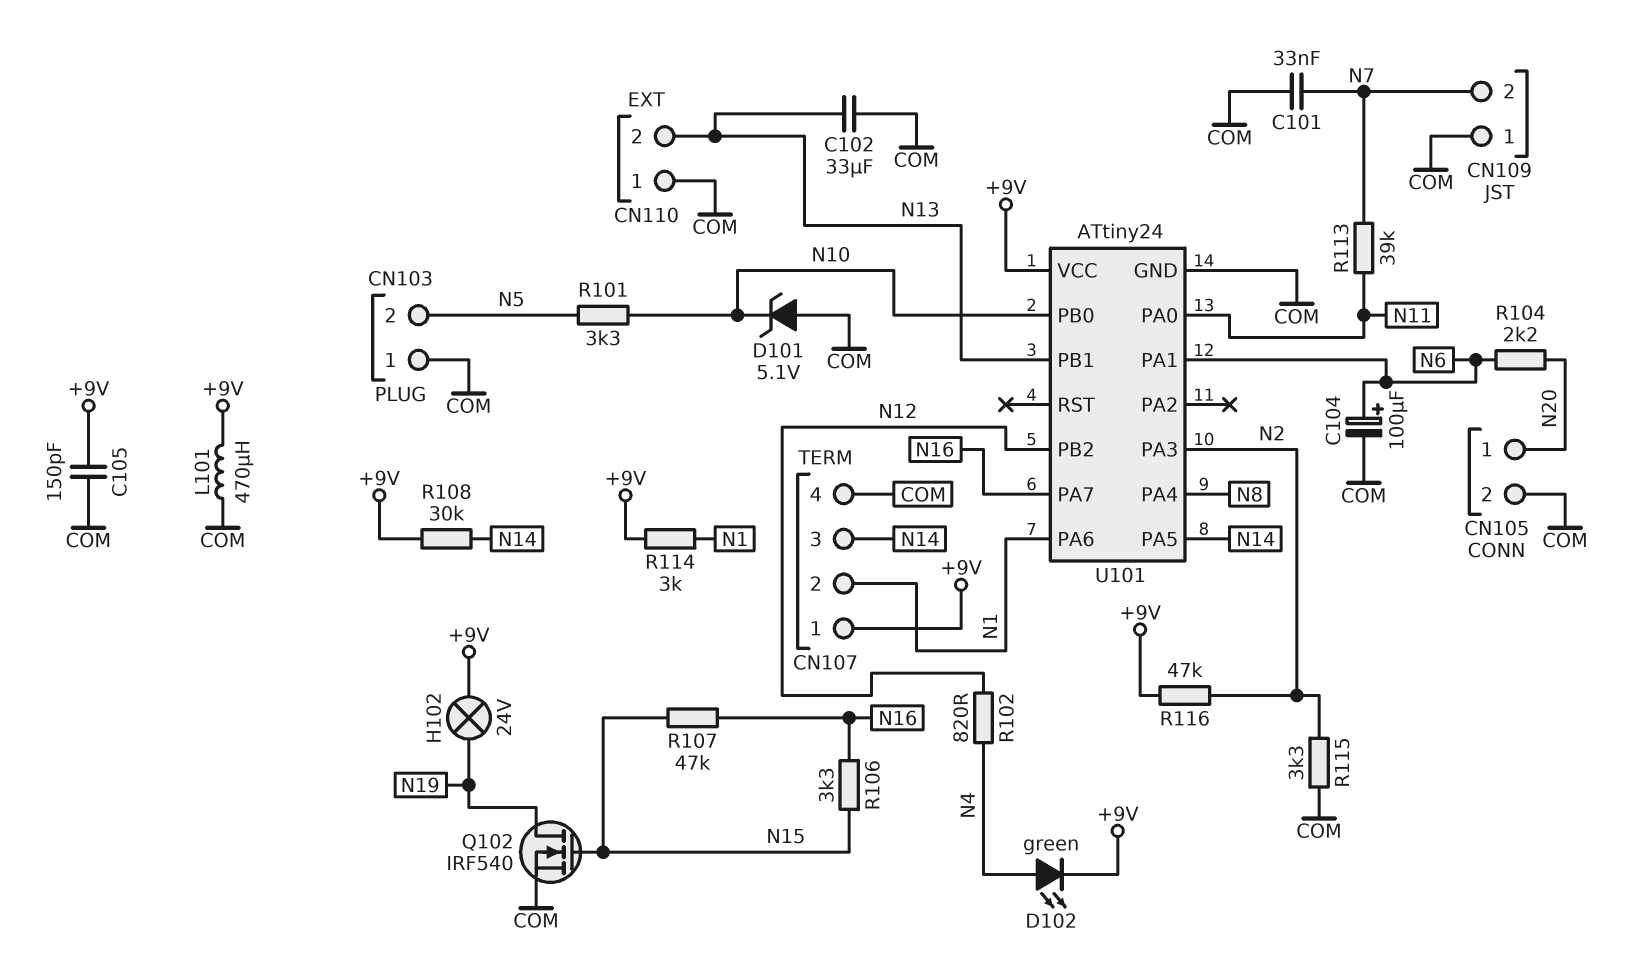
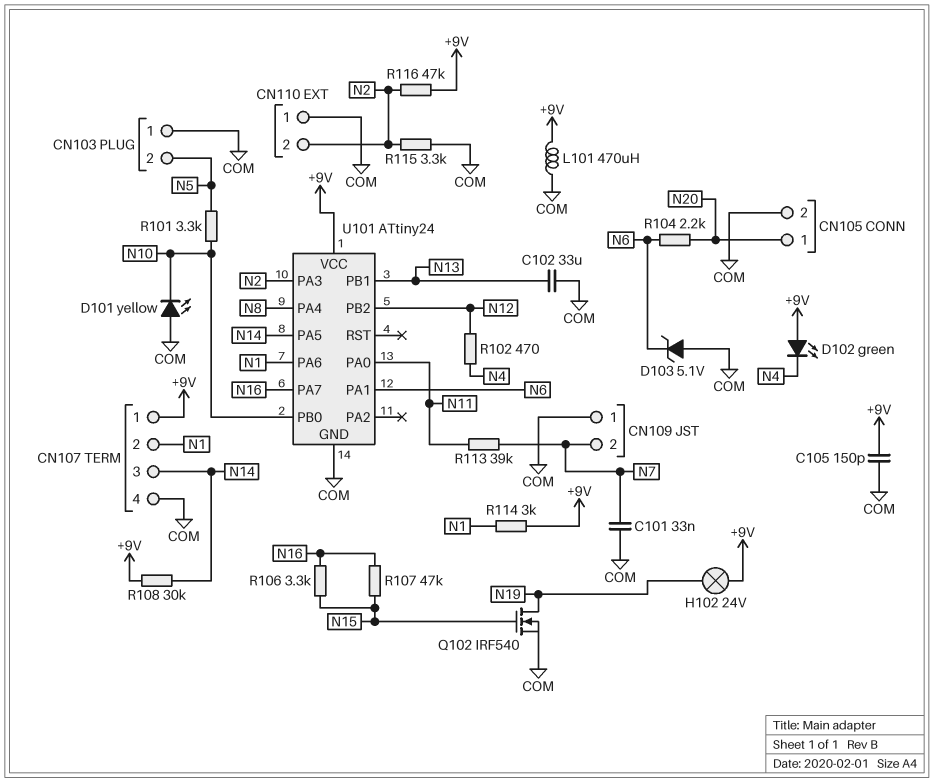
C104: 100uF (plus N6, minus COM) -> none
CN110 pin 2: N13 -> N2
D101: zener 5.1V (A COM, K N10) -> LED yellow (A COM, K N10)
D102: LED green (A N4, K +9V) -> LED green (A +9V, K N4)
D103: none -> zener 5.1V (A COM, K N6)
R102: 820 (N4, N12) -> 470 (N4, N12)

